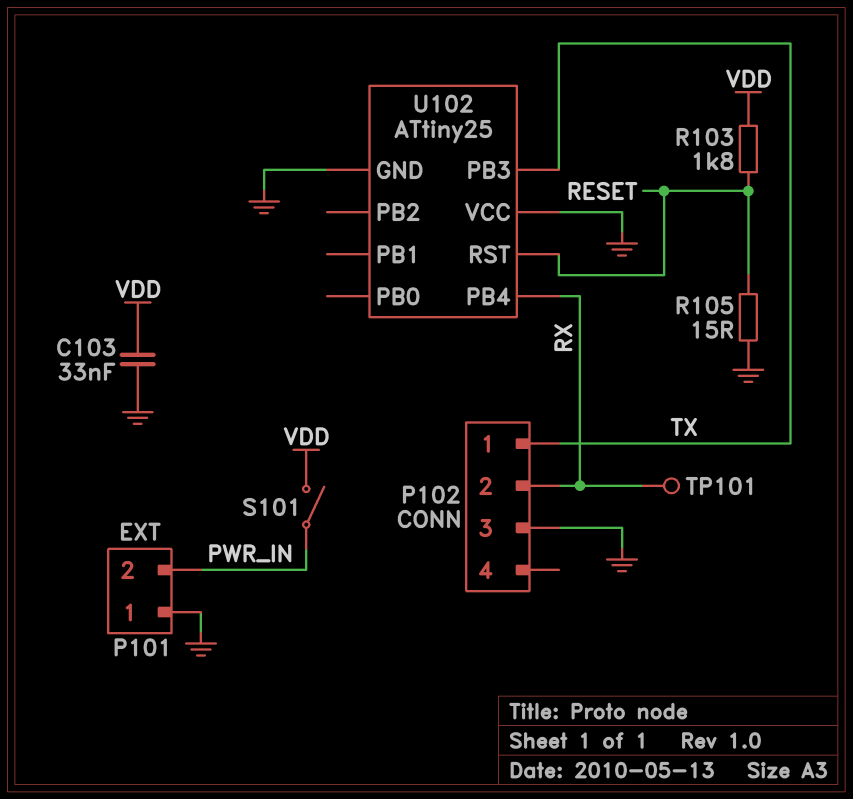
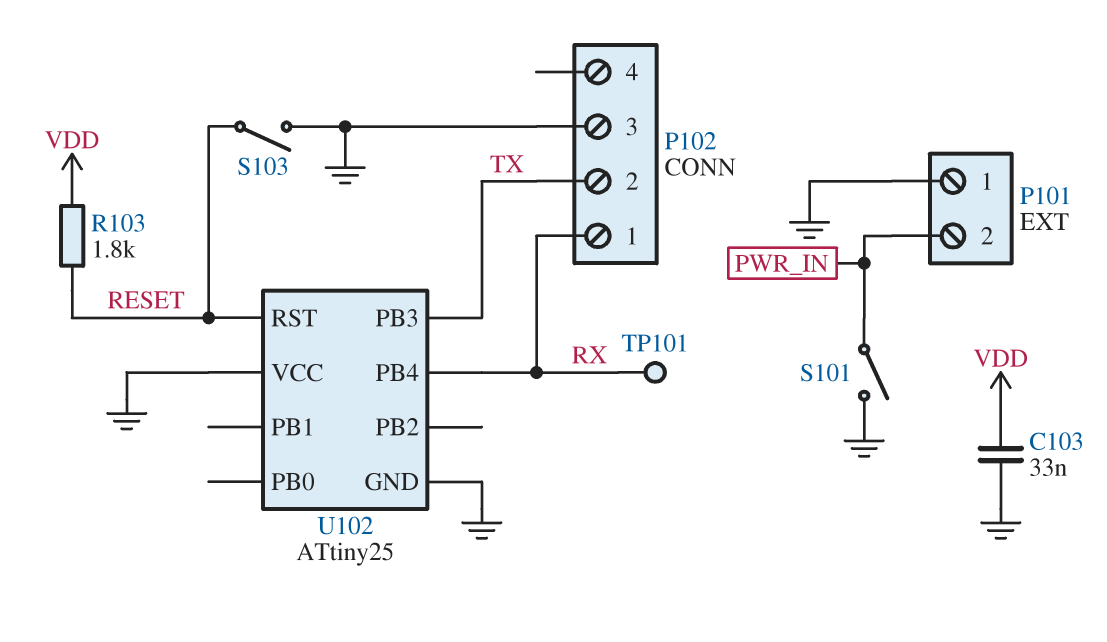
P102 pin 1: TX -> RX
P102 pin 2: RX -> TX
R105: 15 (GND, RESET) -> none
S101: switch (PWR_IN, VDD) -> switch (GND, PWR_IN)
S103: none -> switch (GND, RESET)

